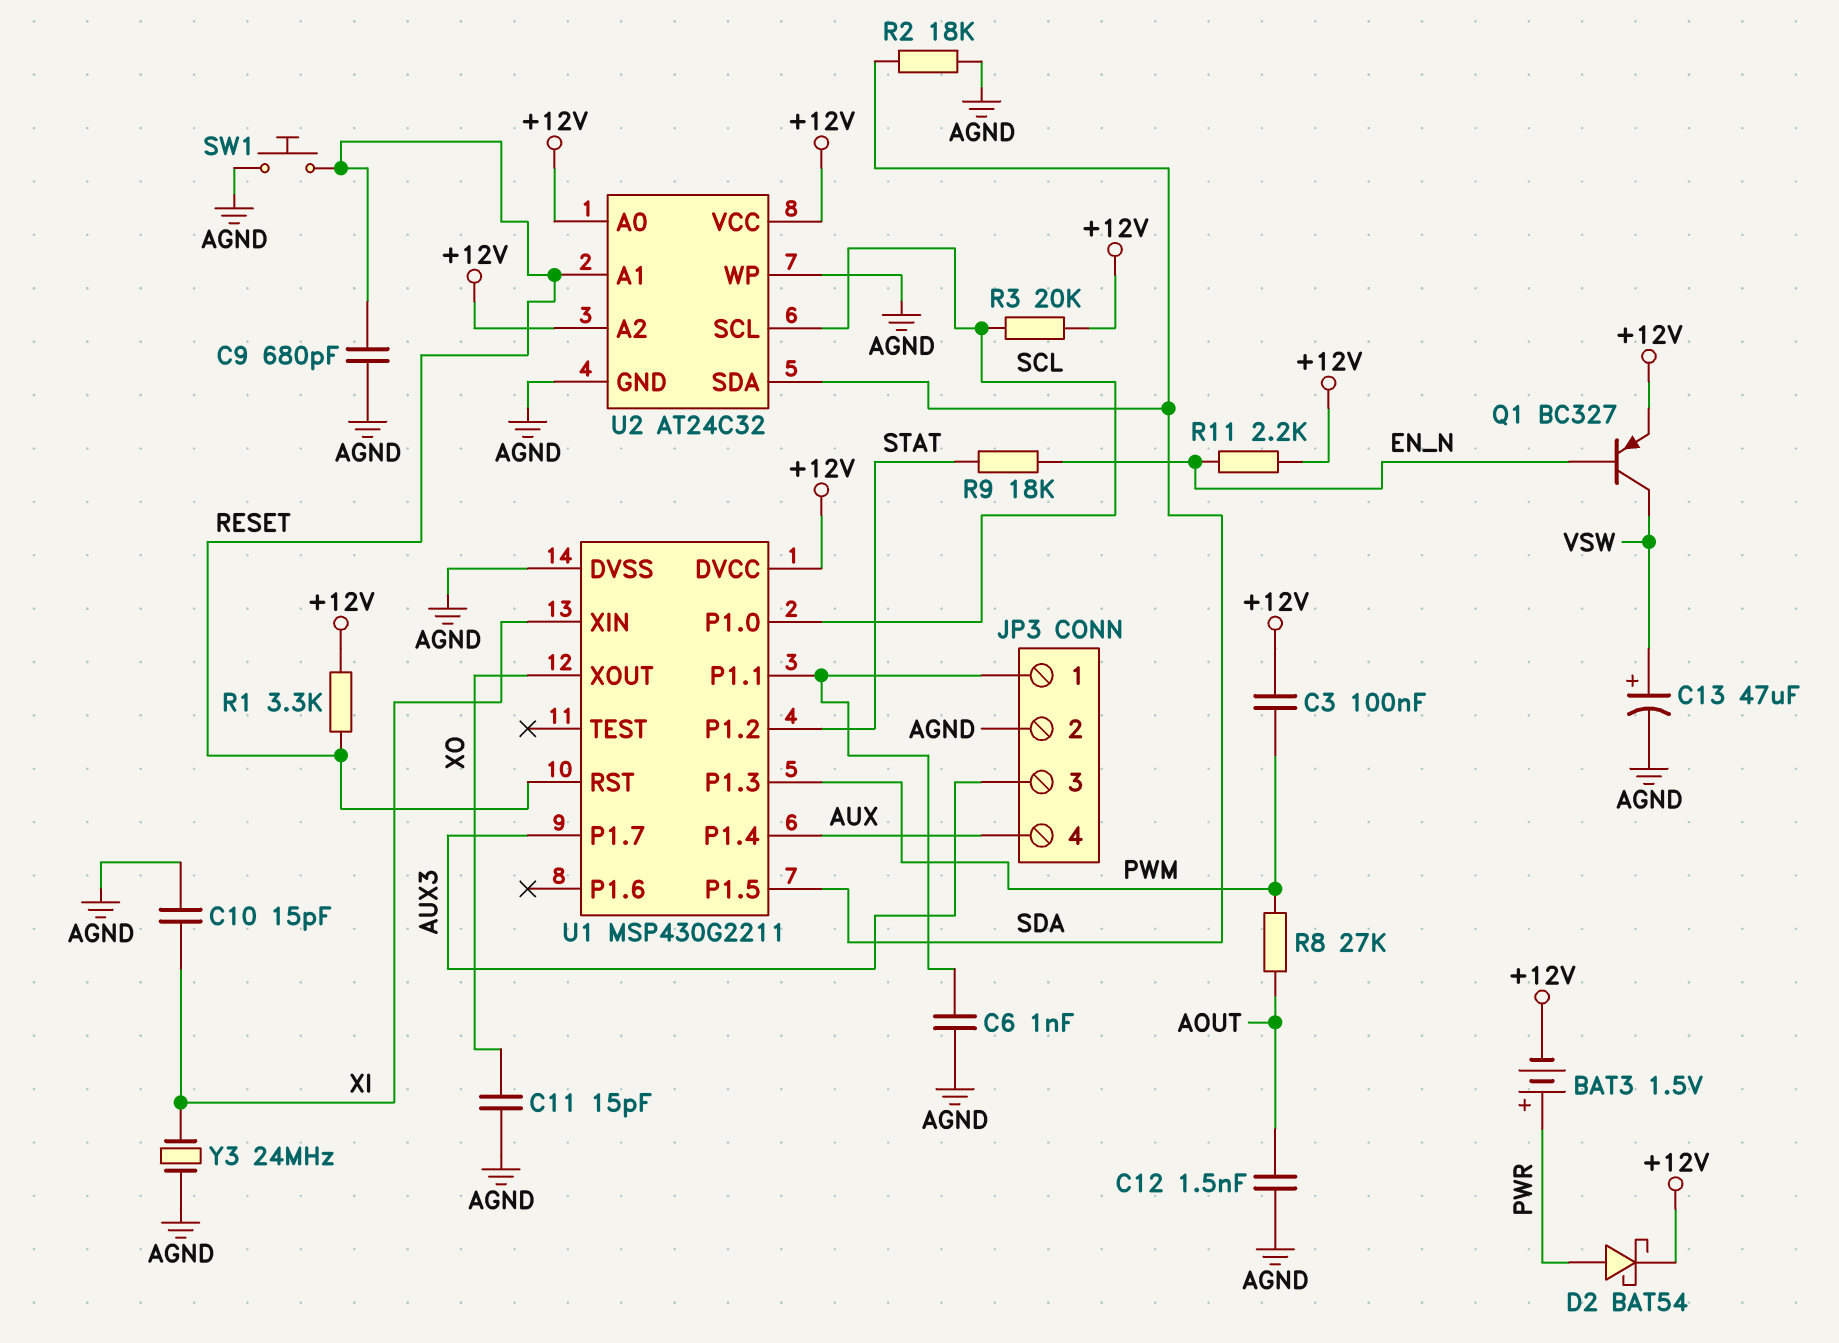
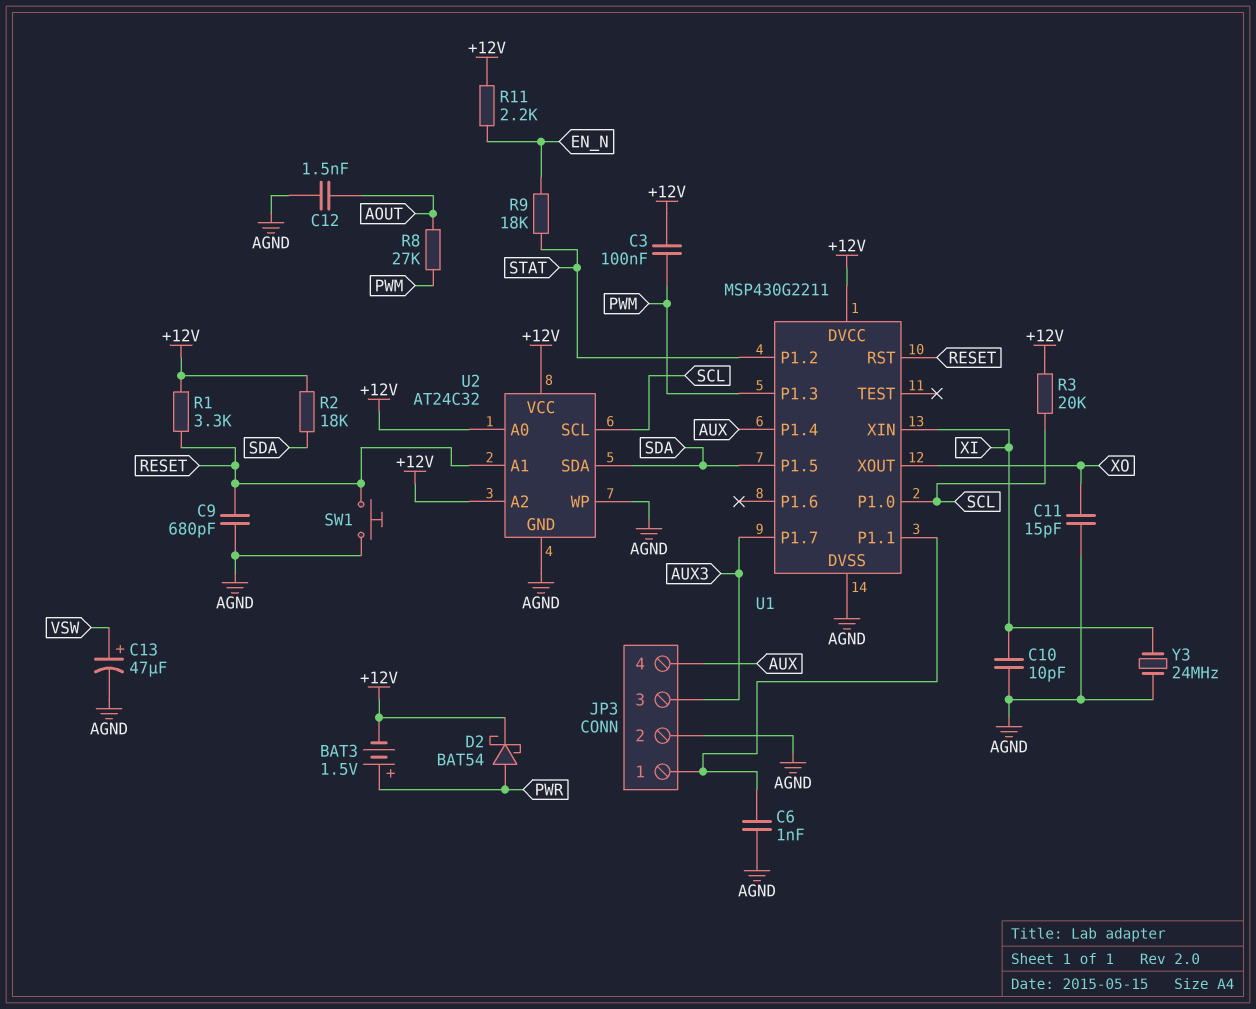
C10: 15pF (AGND, XI) -> 10pF (AGND, XI)
Q1: PNP BC327 (B EN_N, C VSW, E +12V) -> none
R2: 18k (AGND, SDA) -> 18k (+12V, SDA)

